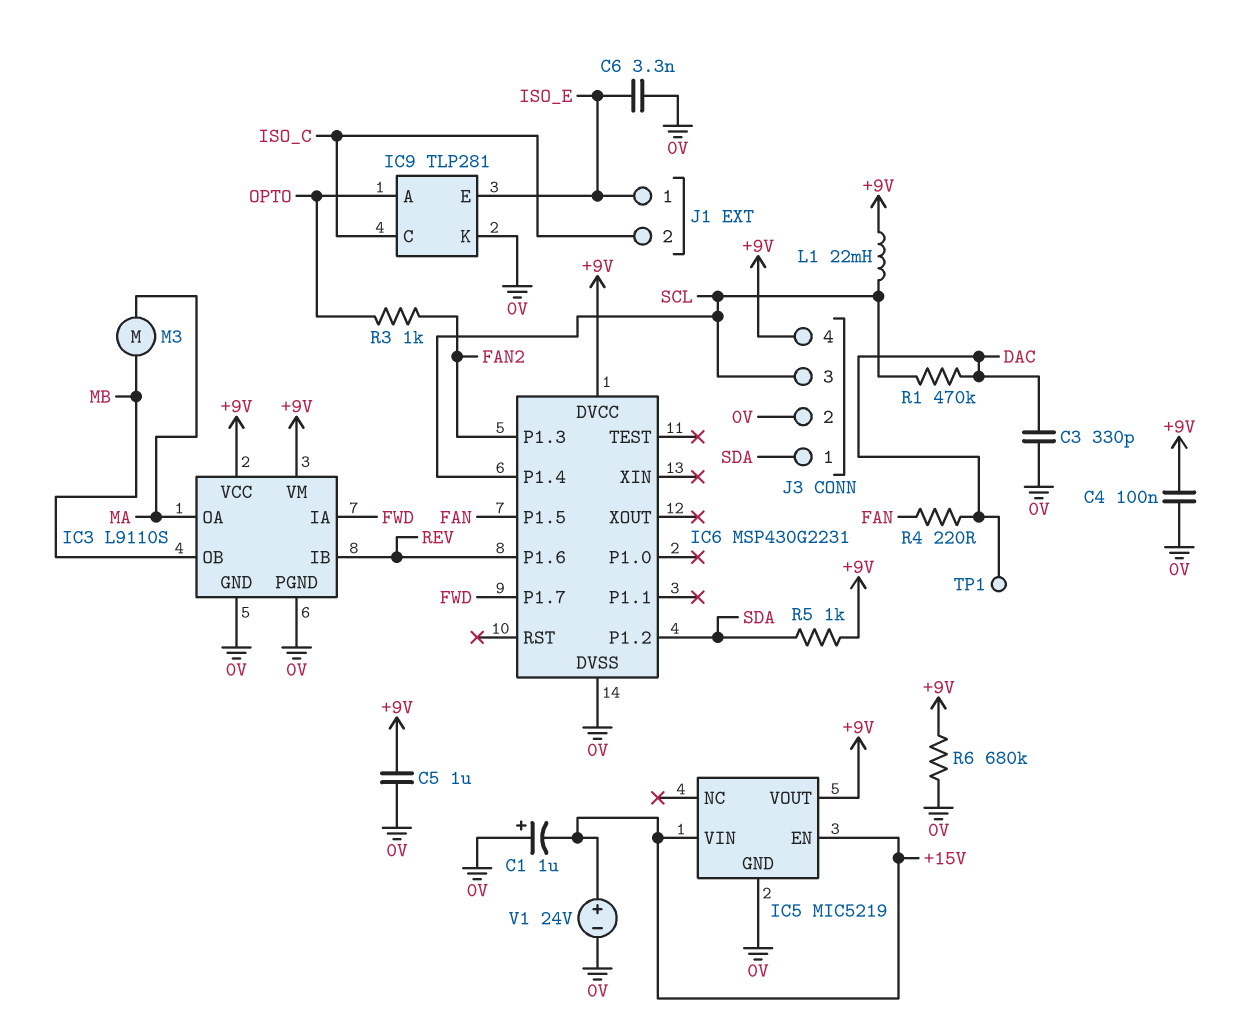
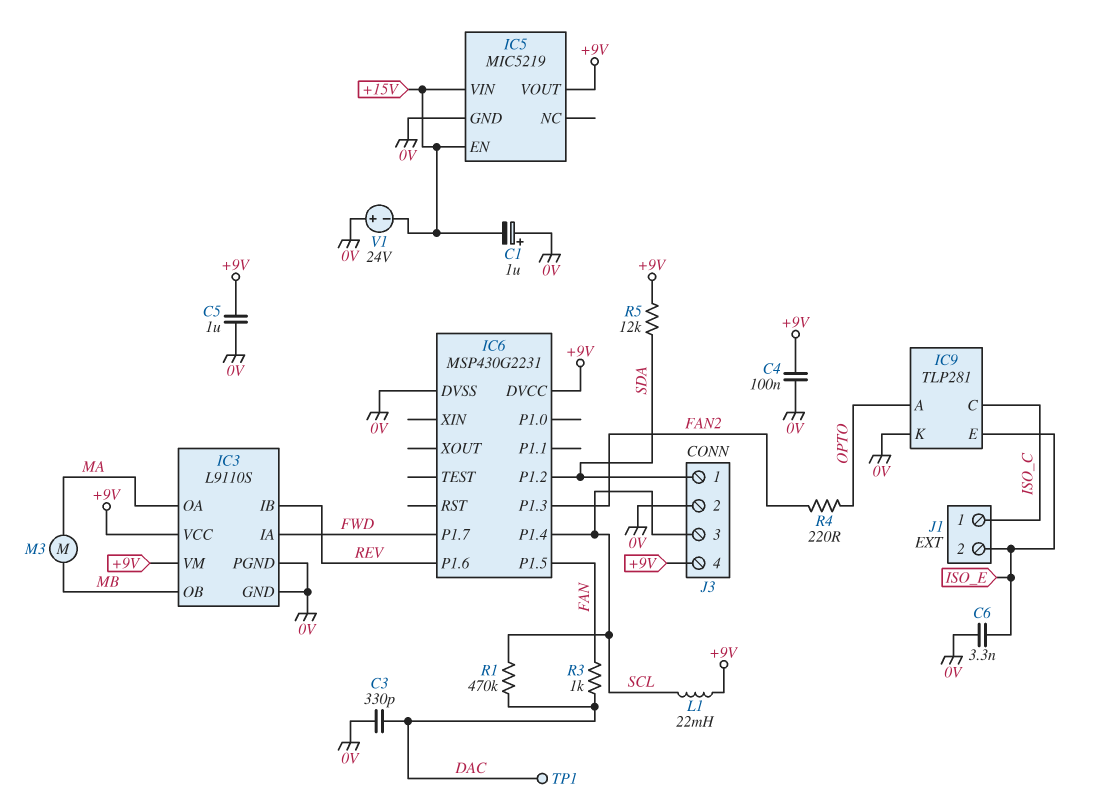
J1 pin 1: ISO_E -> ISO_C
J1 pin 2: ISO_C -> ISO_E
R3: 1k (FAN2, OPTO) -> 1k (DAC, FAN)
R4: 220 (DAC, FAN) -> 220 (FAN2, OPTO)
R5: 1k (+9V, SDA) -> 12k (+9V, SDA)
R6: 680k (+9V, 0V) -> none
V1: 24V (plus +15V, minus 0V) -> 24V (plus 0V, minus +15V)

